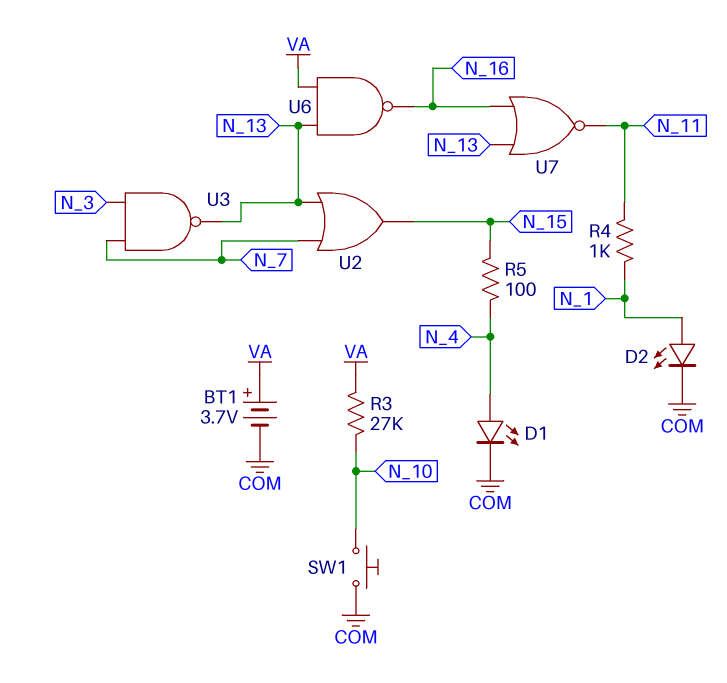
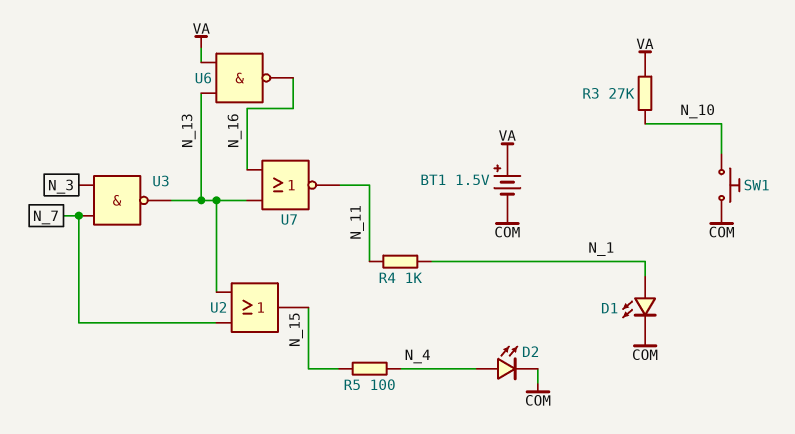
BT1: 3.7V (plus VA, minus COM) -> 1.5V (plus VA, minus COM)
D1: LED (A N_4, K COM) -> LED (A N_1, K COM)
D2: LED (A N_1, K COM) -> LED (A N_4, K COM)

